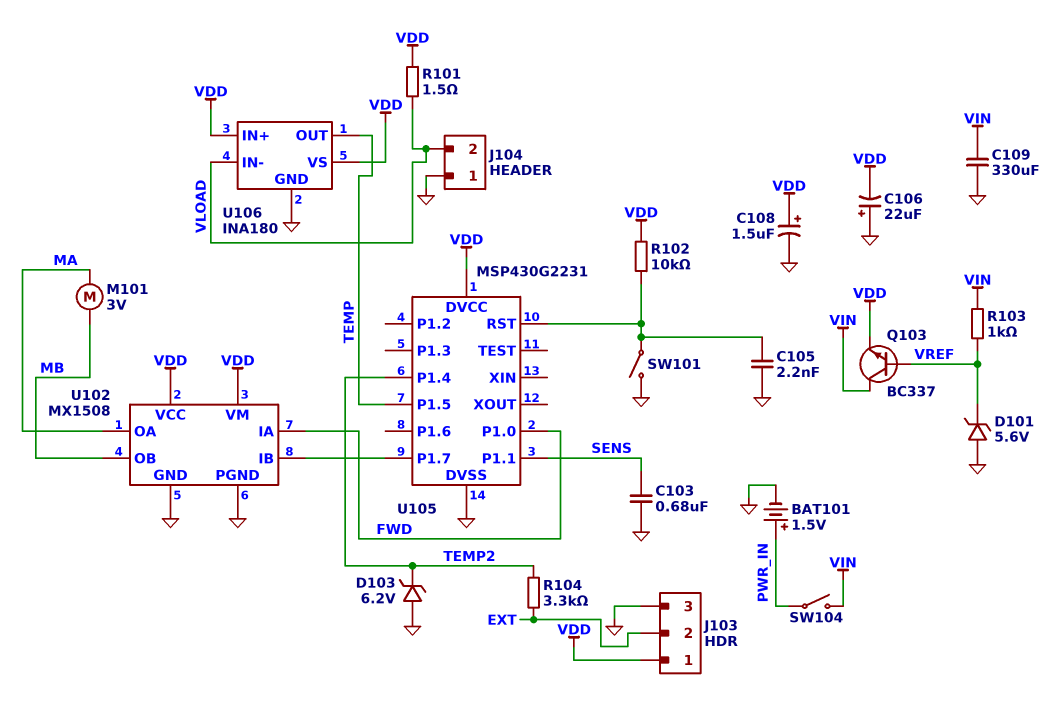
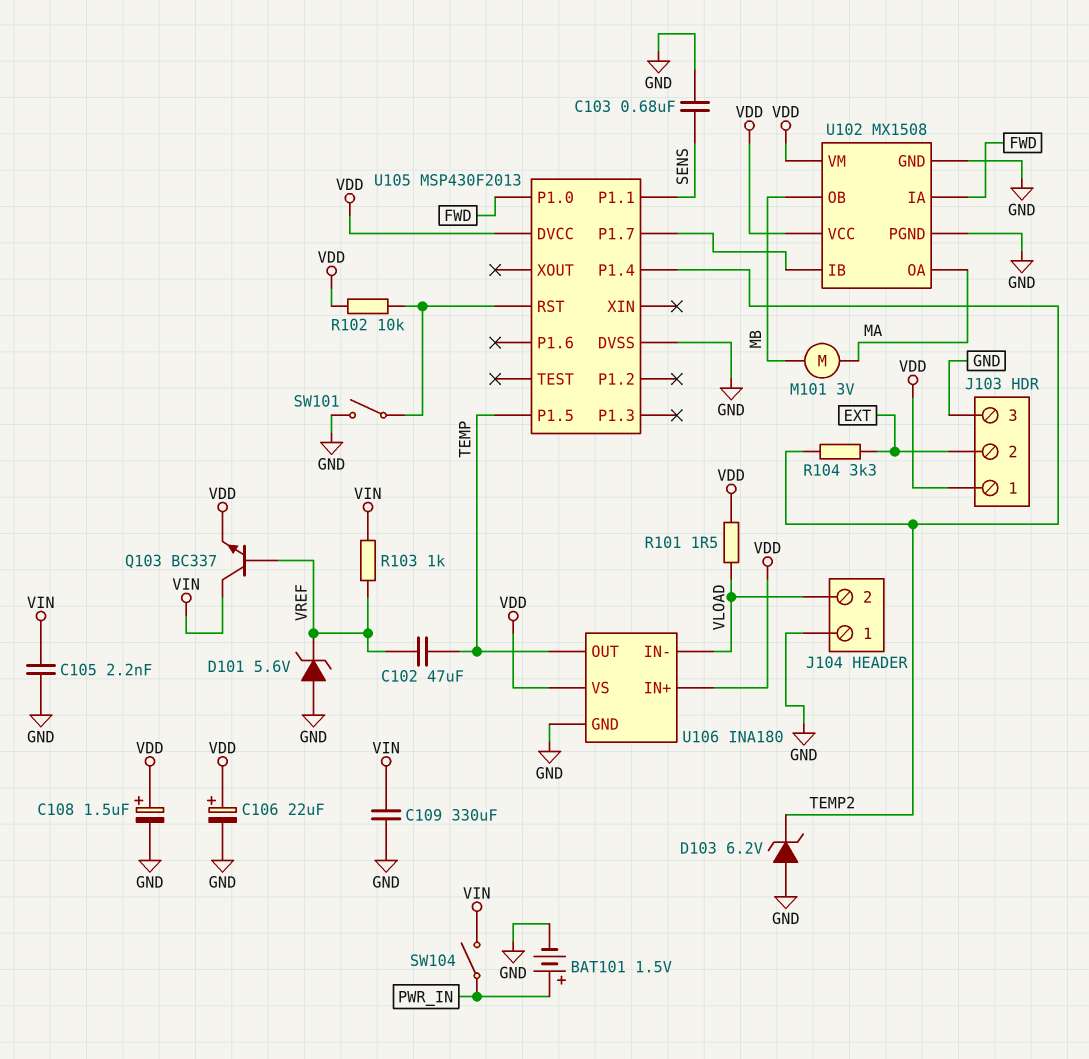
C102: none -> 47uF (TEMP, VREF)
C105: 2.2nF (GND, U105/RST) -> 2.2nF (GND, VIN)
C106: 22uF (plus GND, minus VDD) -> 22uF (plus VDD, minus GND)
U105: MSP430G2231 -> MSP430F2013

